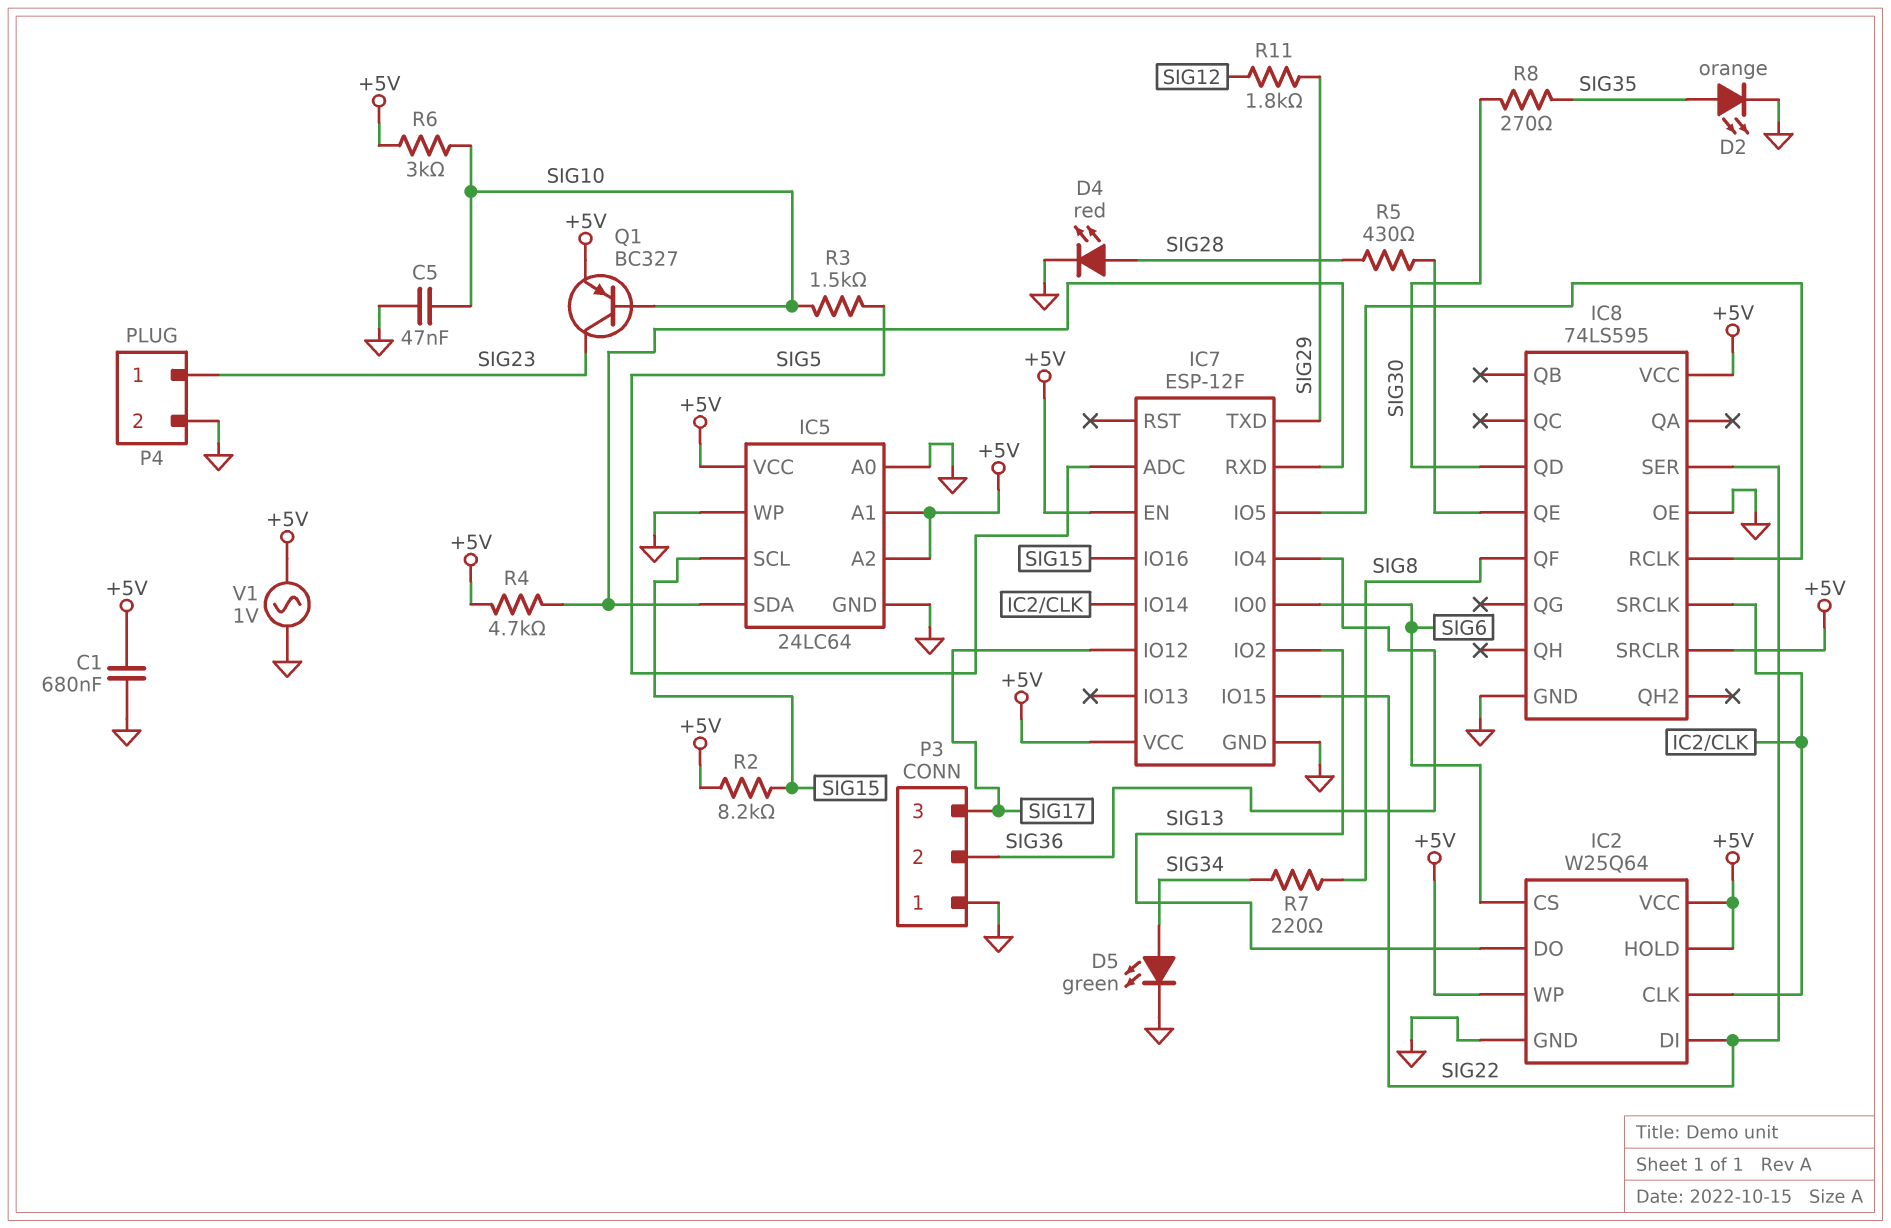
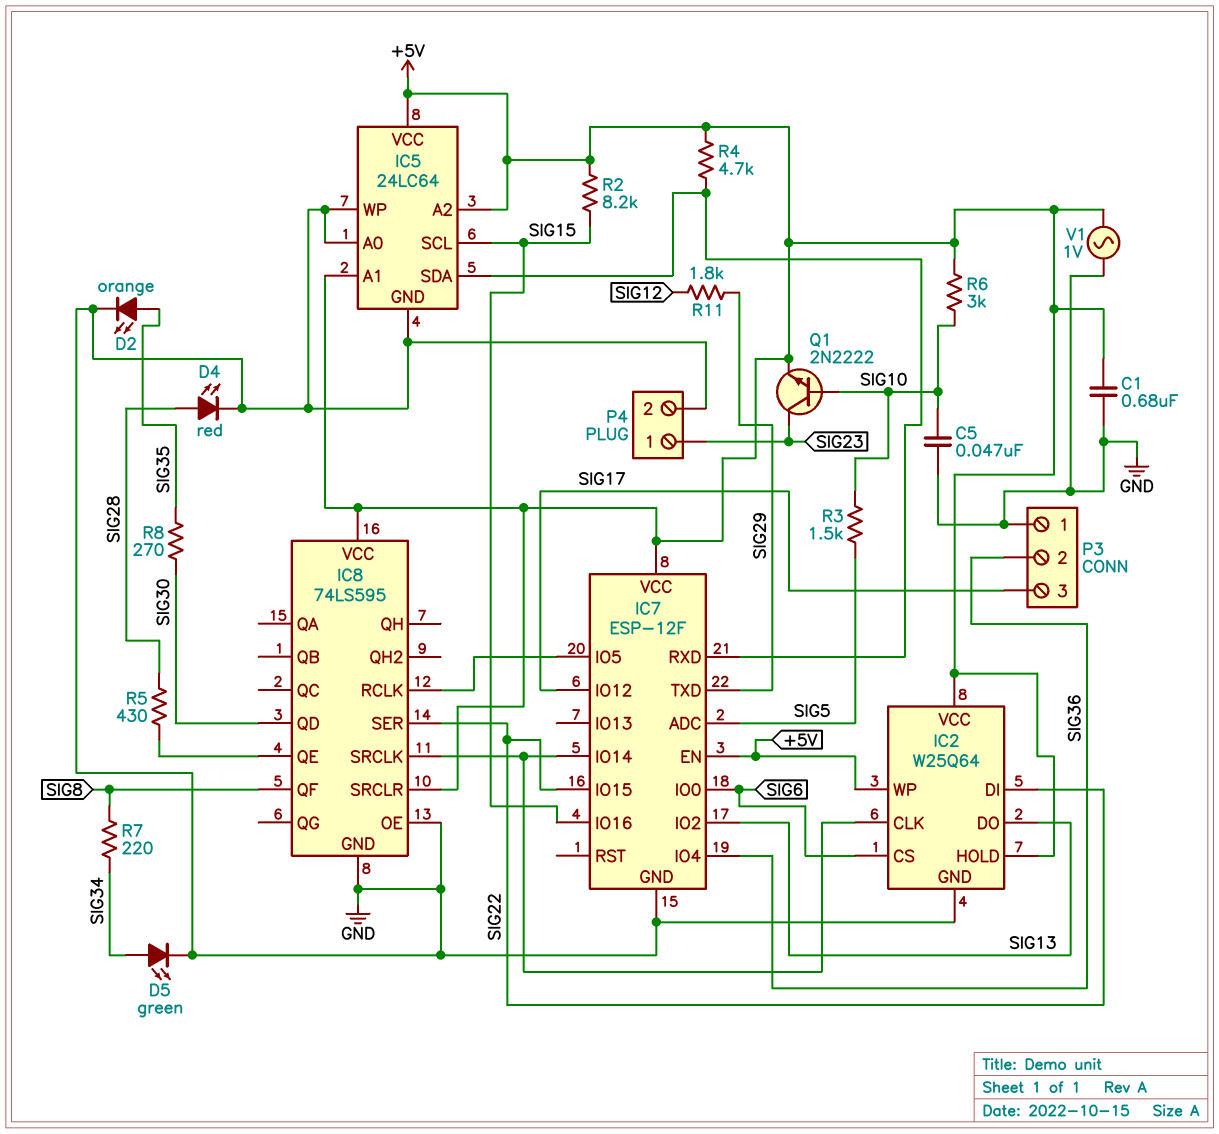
Q1: PNP BC327 (B SIG10, C SIG23, E +5V) -> NPN 2N2222 (B SIG10, C SIG23, E +5V)

